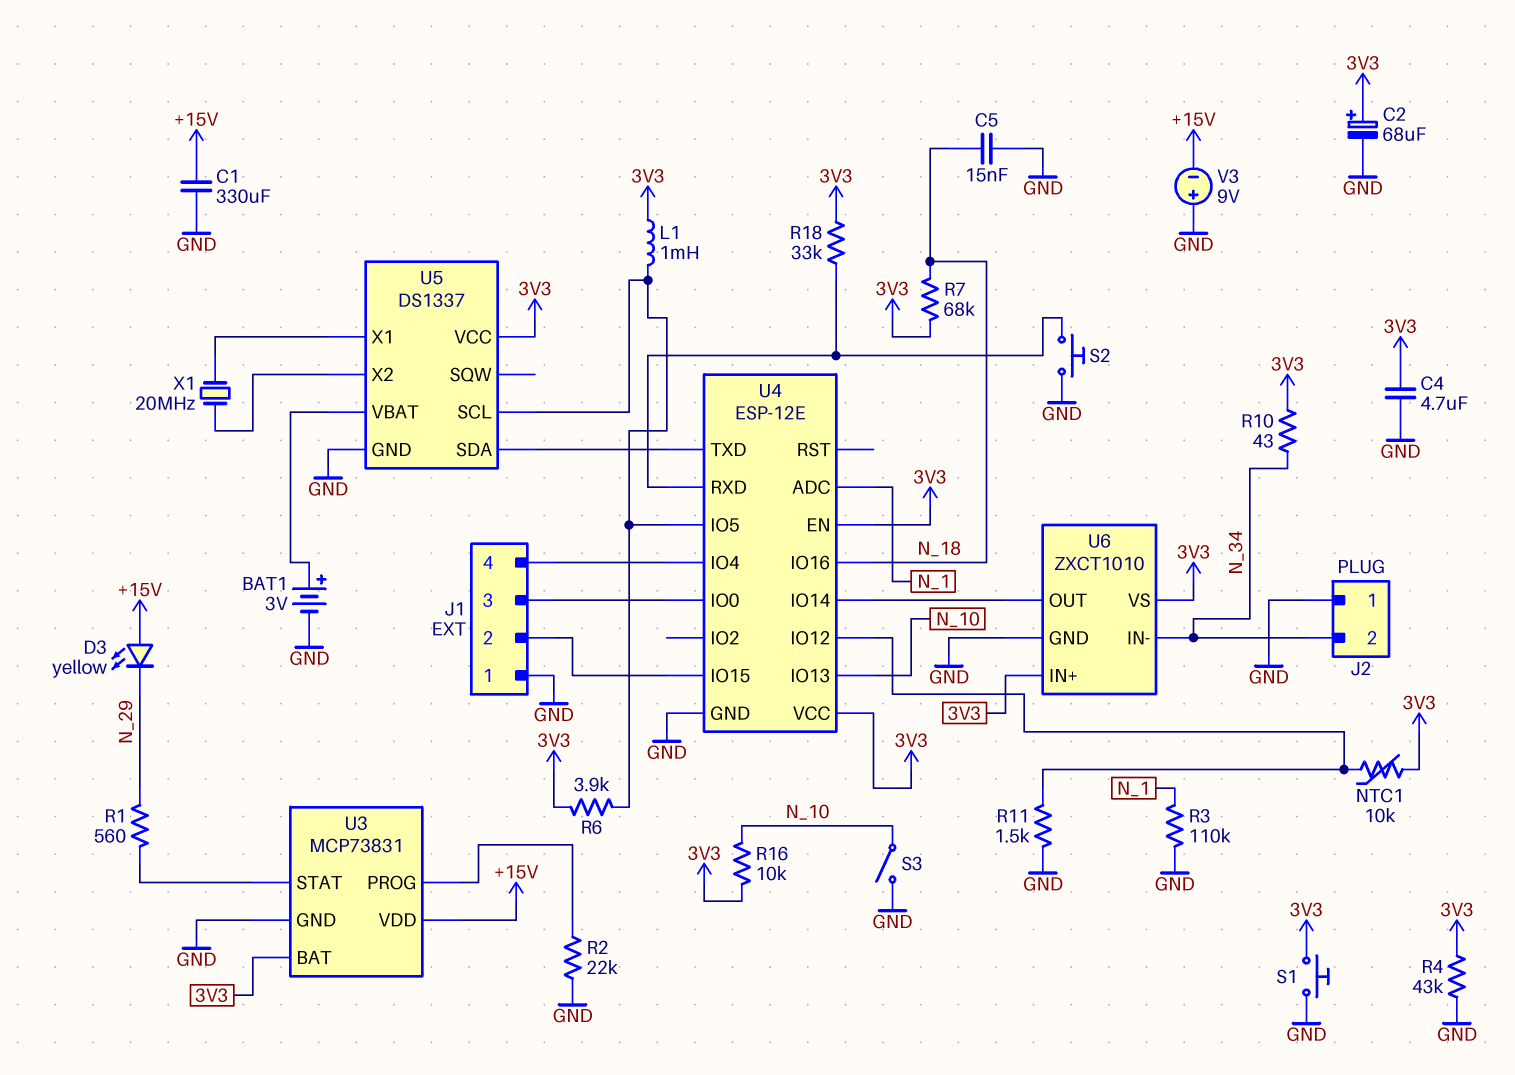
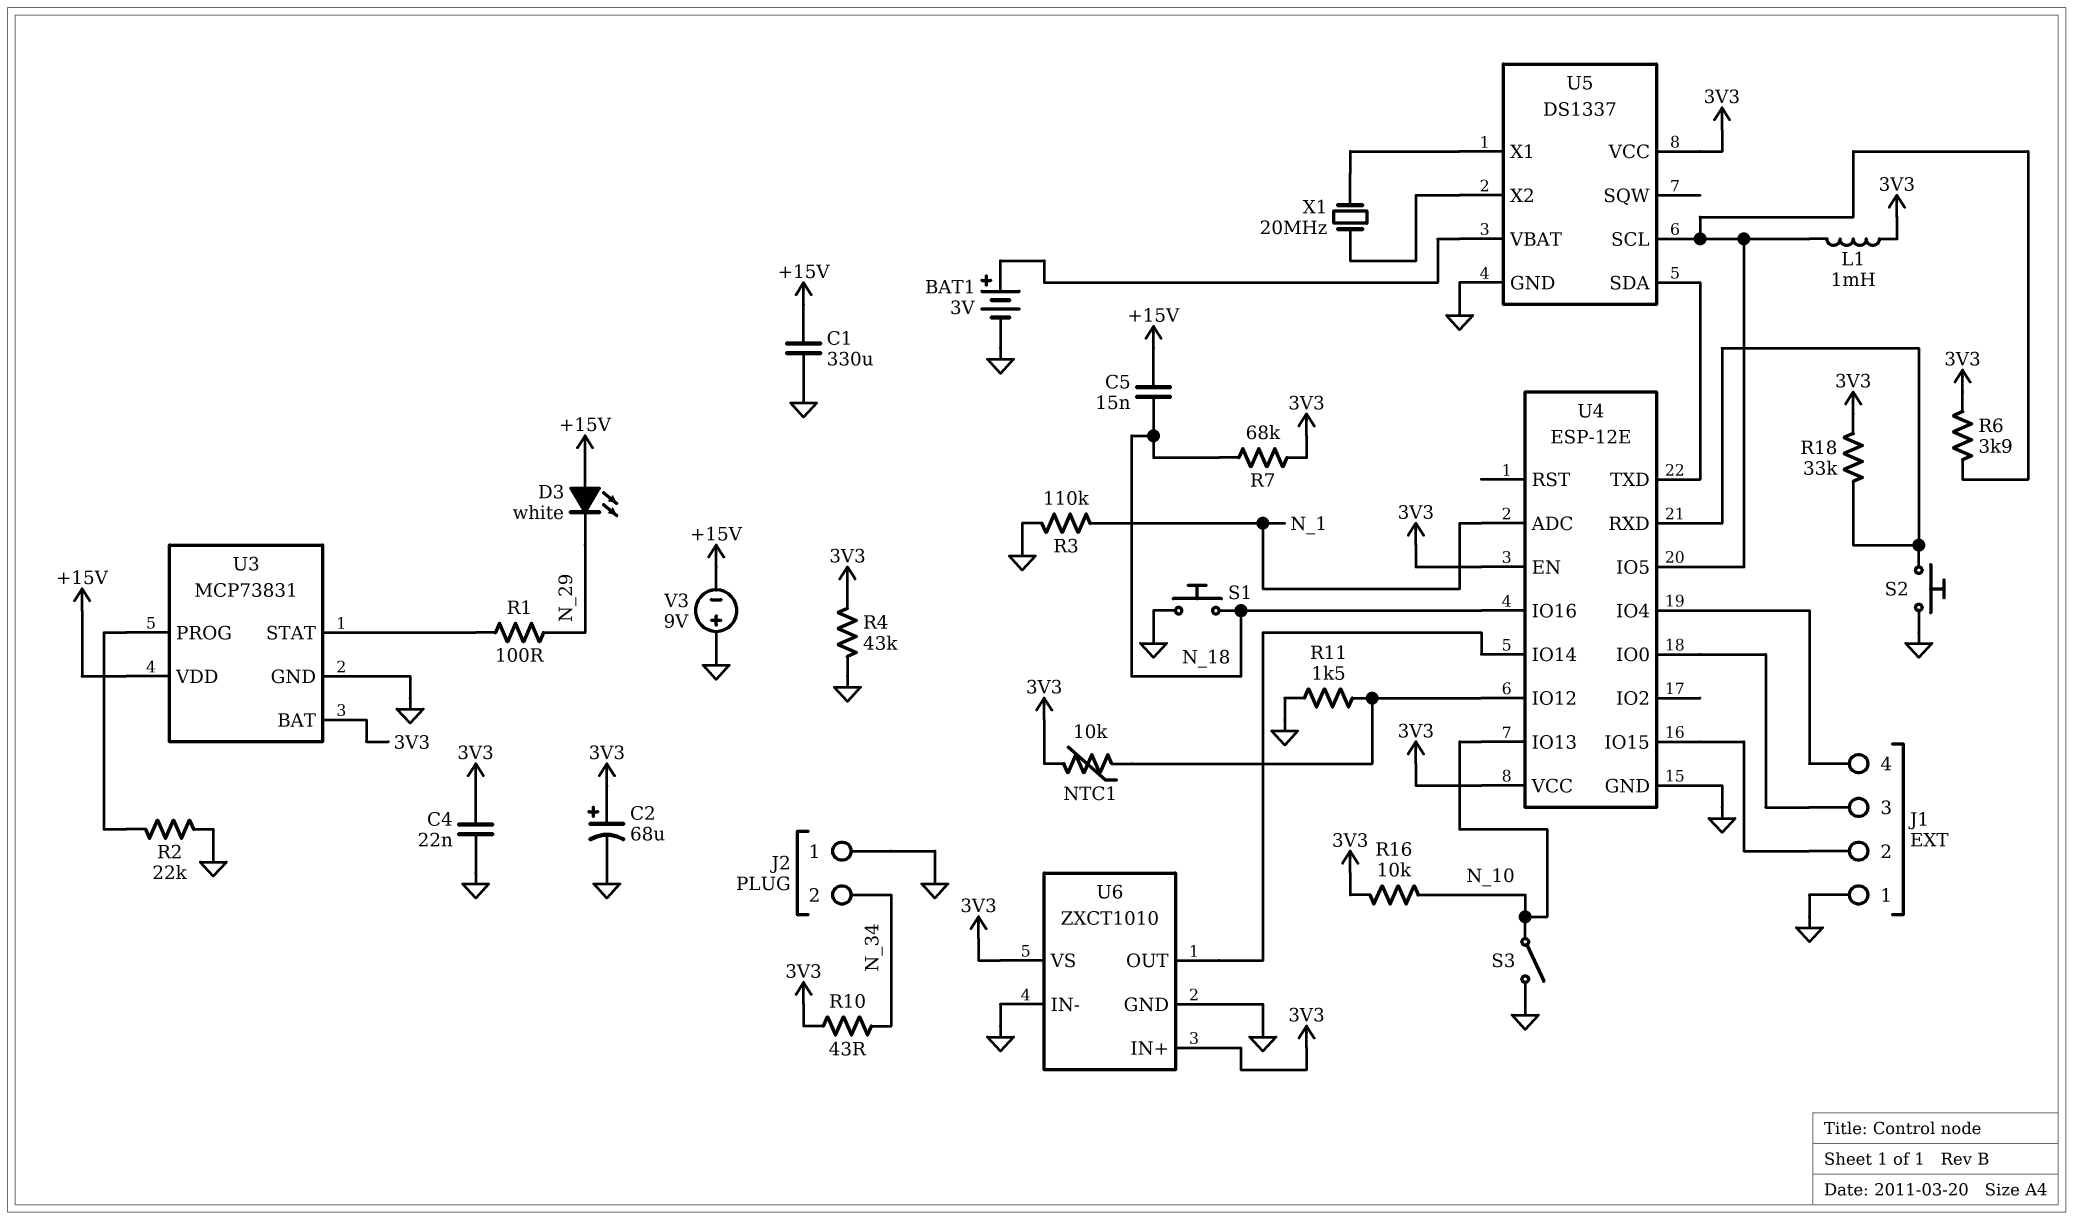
C4: 4.7uF (3V3, GND) -> 22nF (3V3, GND)
C5: 15nF (GND, N_18) -> 15nF (+15V, N_18)
D3: LED yellow (A +15V, K N_29) -> LED white (A +15V, K N_29)
R1: 560 (N_29, U3/STAT) -> 100 (N_29, U3/STAT)
S1: button (3V3, GND) -> button (GND, N_18)
U6 pin IN-: N_34 -> GND

